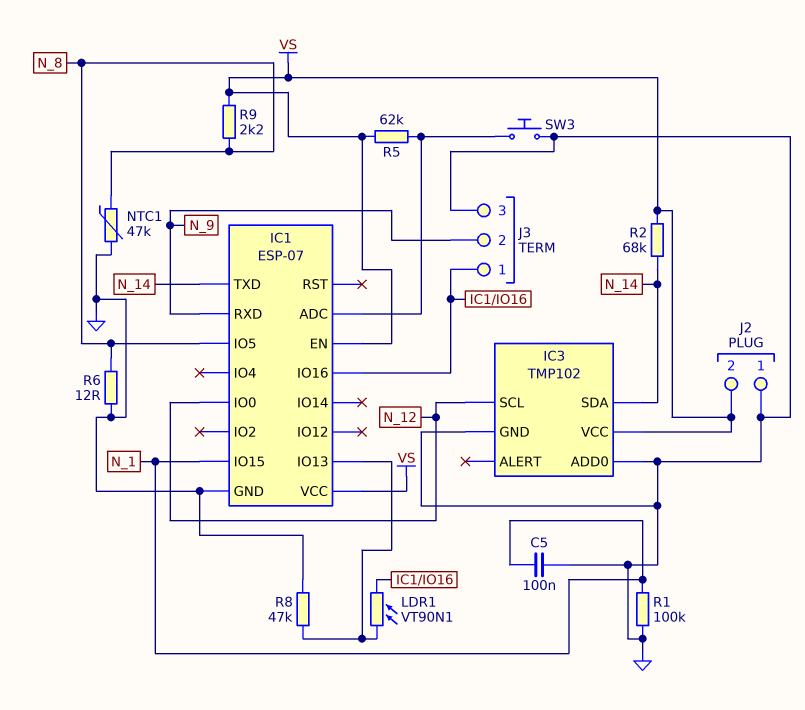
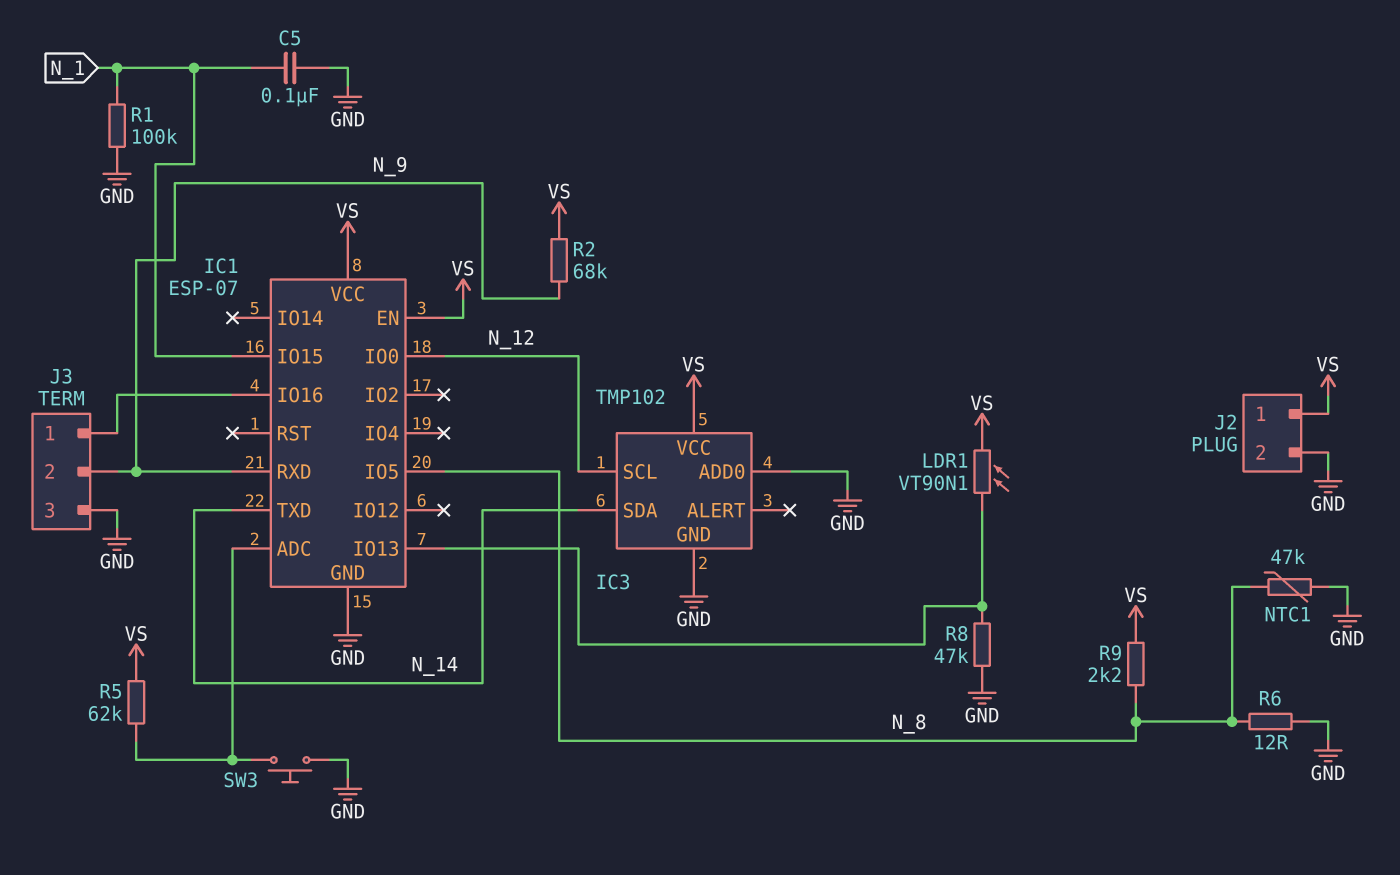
J2 pin 1: GND -> VS
J2 pin 2: VS -> GND
LDR1: VT90N1 (IC1/IO13, IC1/IO16) -> VT90N1 (IC1/IO13, VS)
R2: 68k (N_14, VS) -> 68k (N_9, VS)

